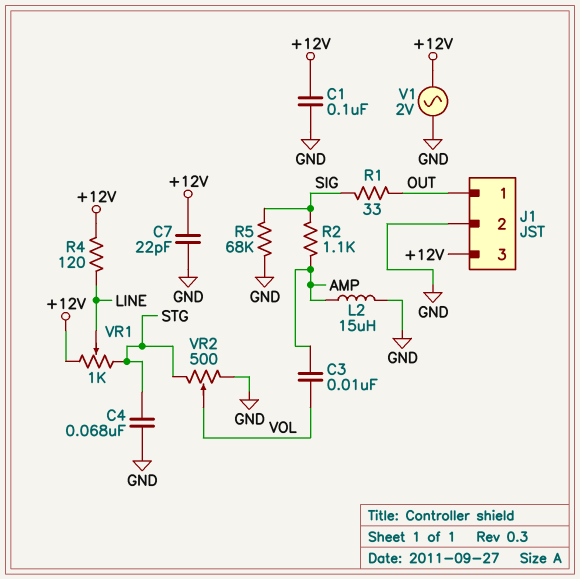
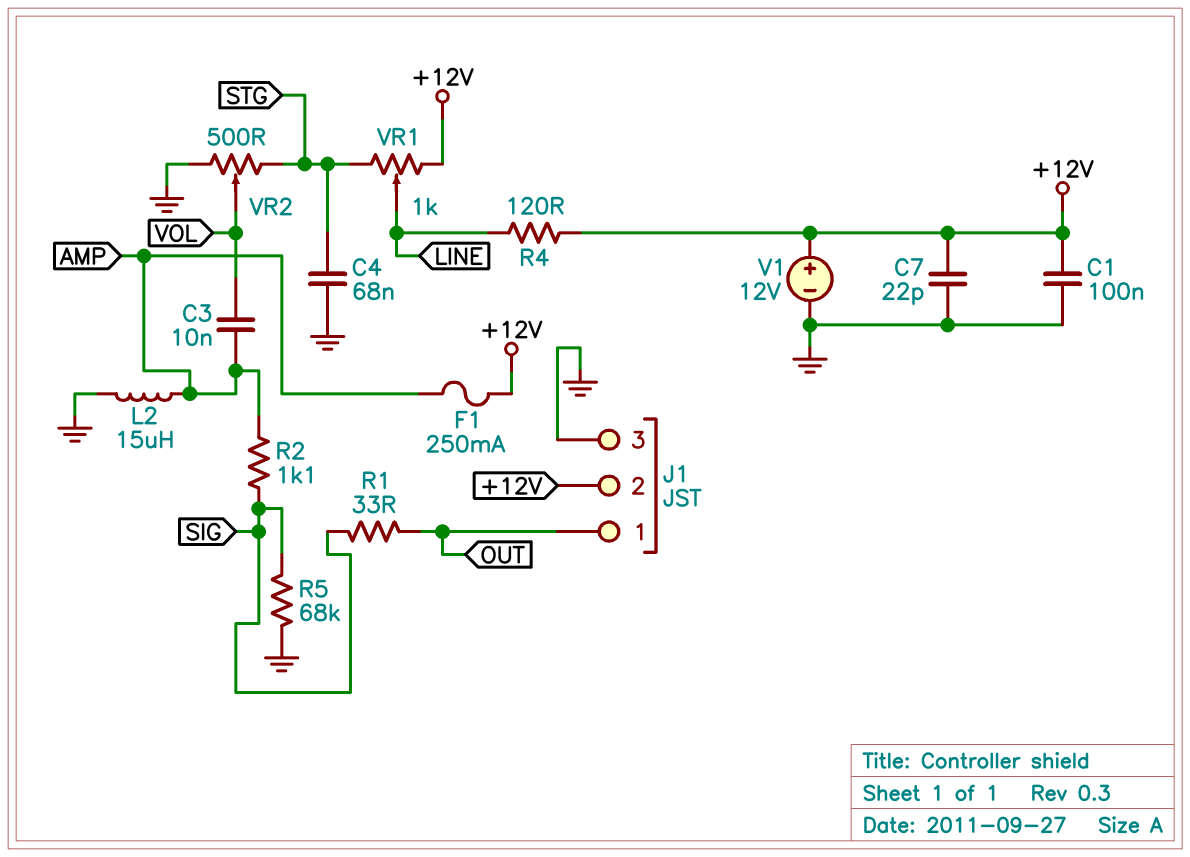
F1: none -> 250mA (+12V, AMP)
J1 pin 2: GND -> +12V
J1 pin 3: +12V -> GND
V1: AC 2V (+12V, GND) -> 12V (plus +12V, minus GND)

